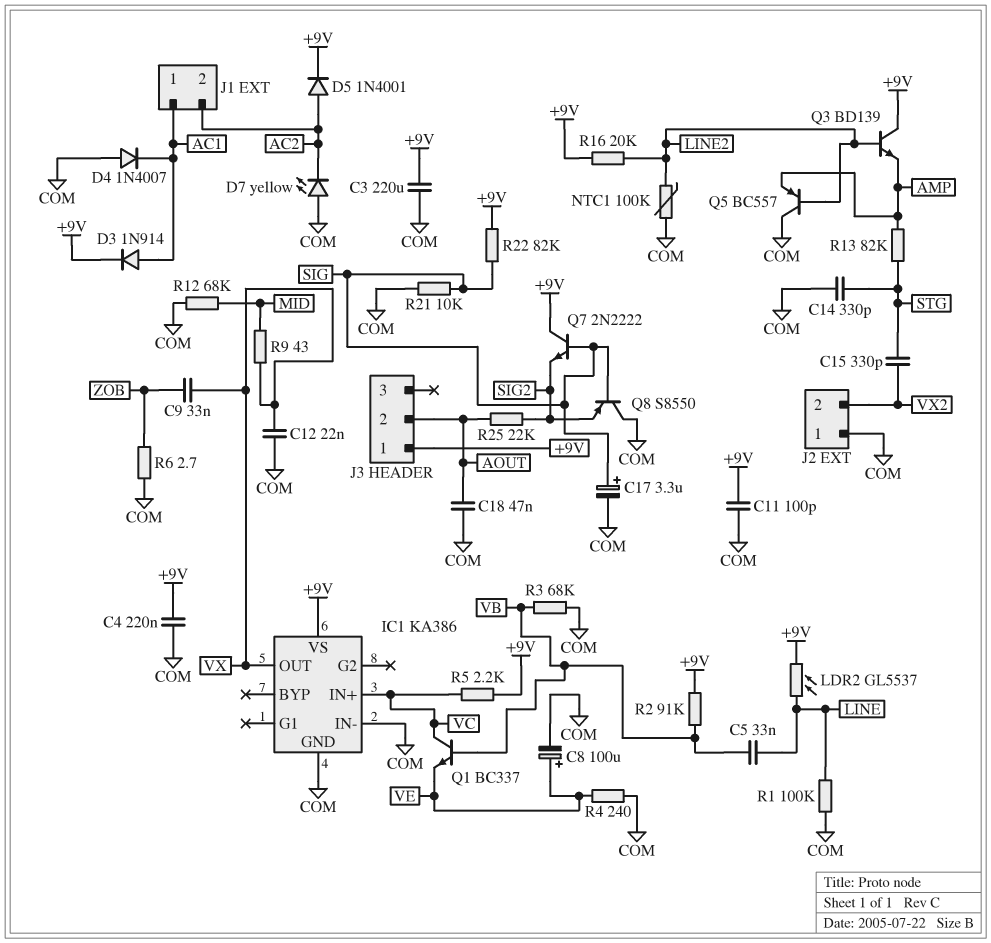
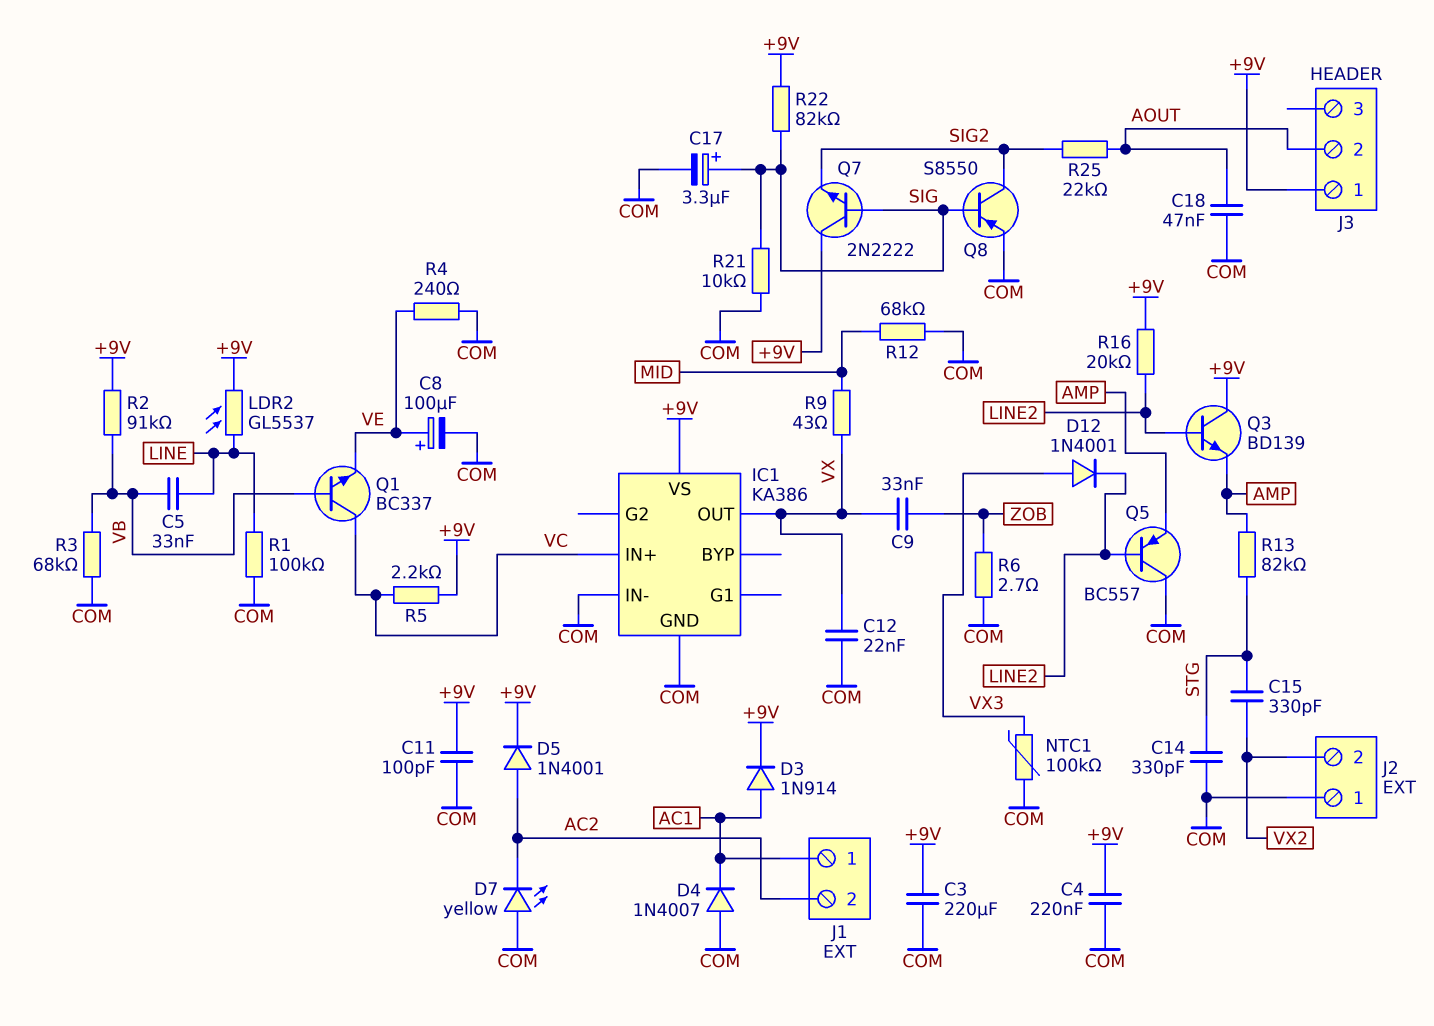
D12: none -> diode 1N4001 (A VX3, K LINE2)
NTC1: 100k (COM, LINE2) -> 100k (COM, VX3)
Q8: PNP S8550 (B SIG, C COM, E SIG2) -> PNP S8550 (B SIG, C SIG2, E COM)

